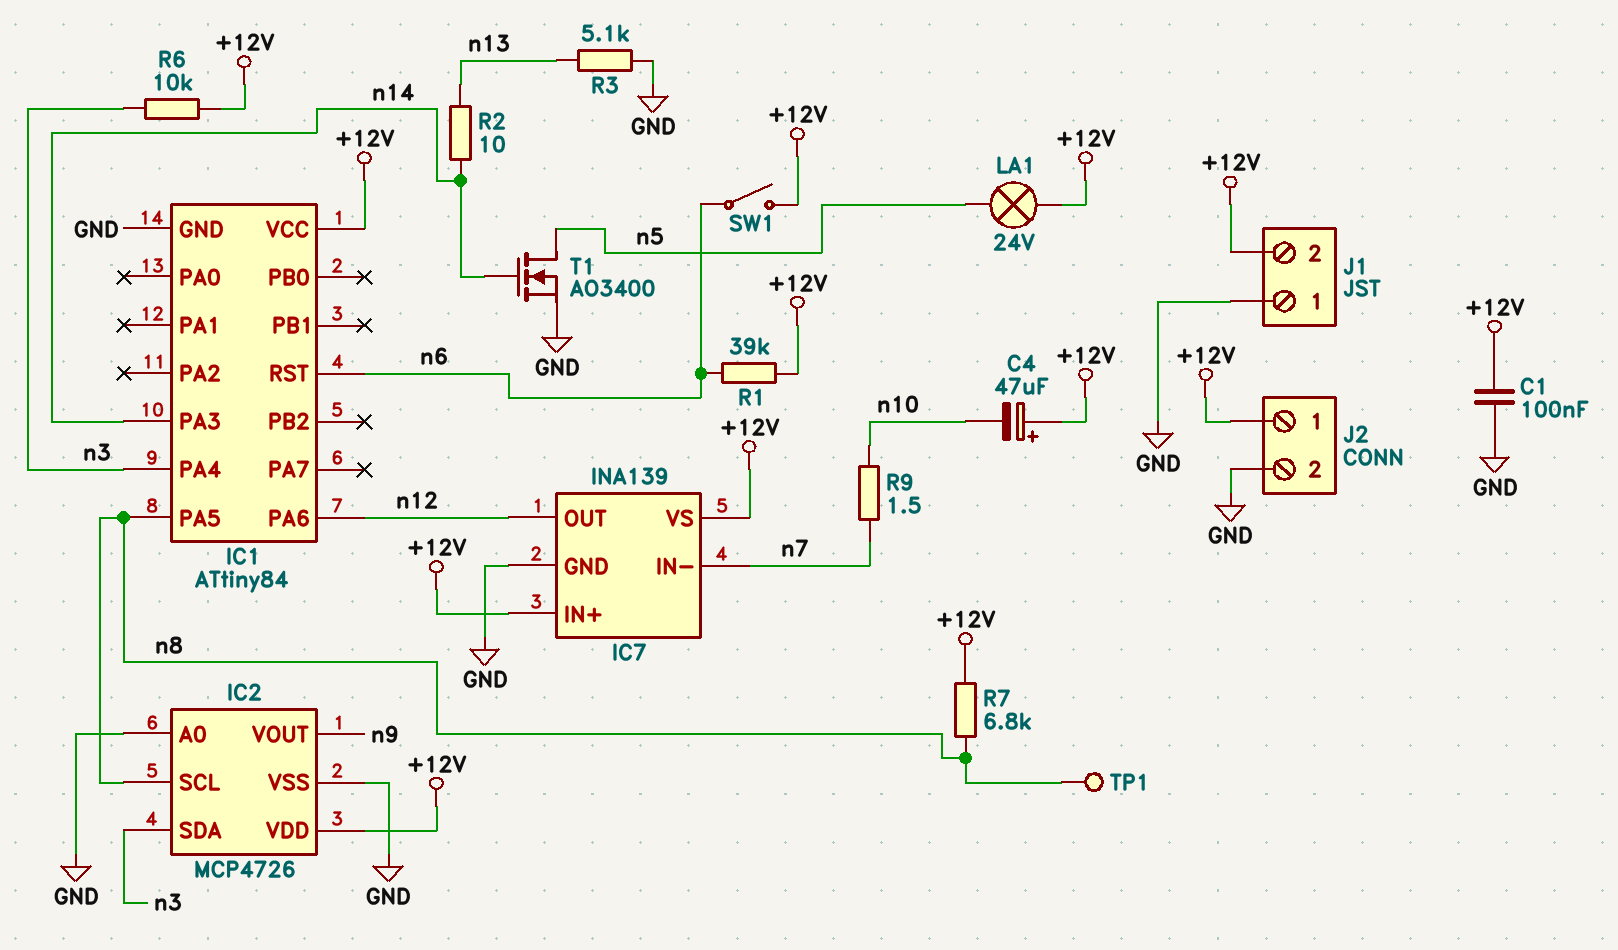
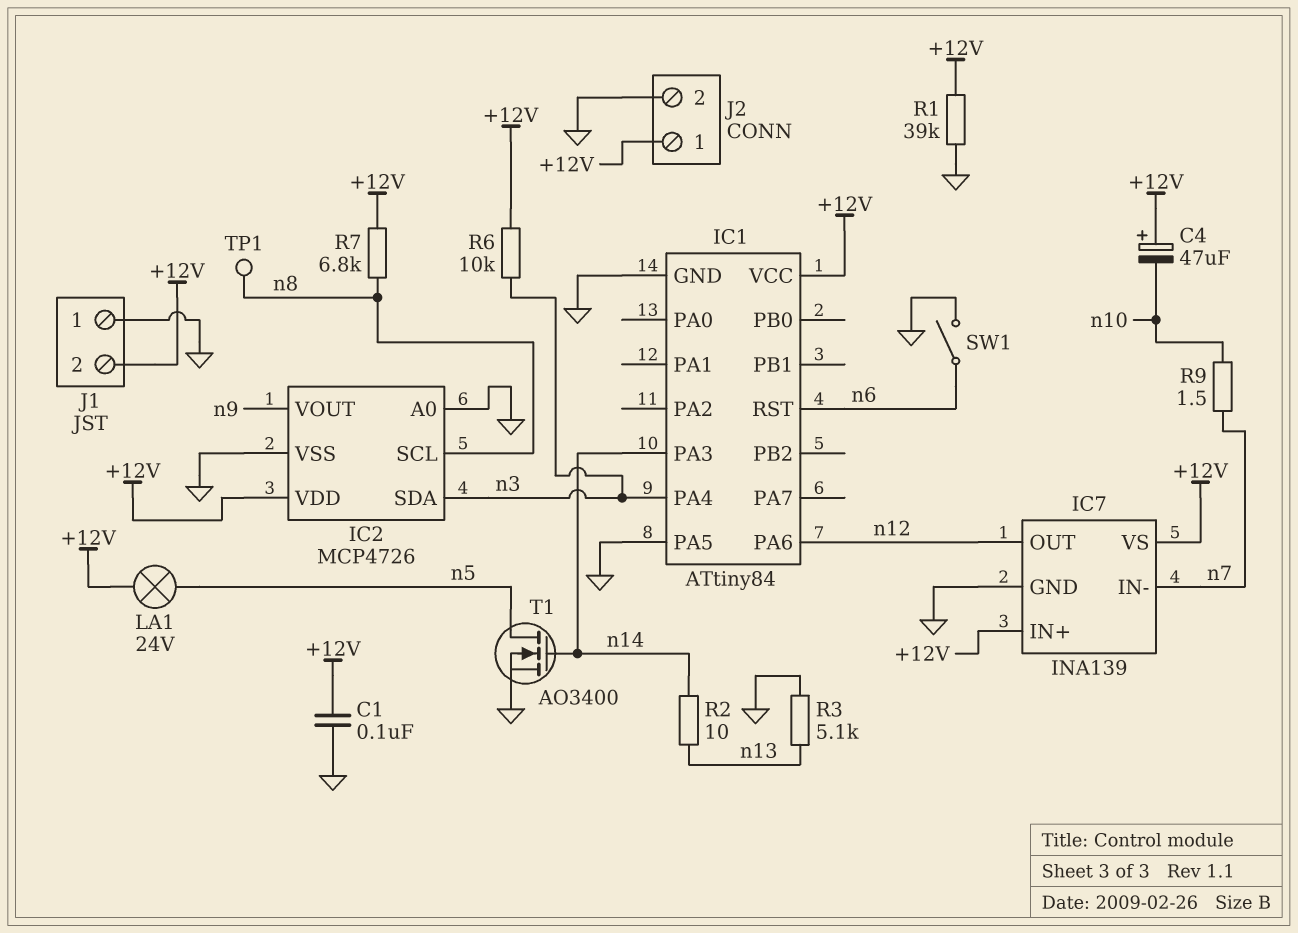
IC1 pin PA5: n8 -> GND
R1: 39k (+12V, n6) -> 39k (+12V, GND)
SW1: switch (+12V, n6) -> switch (GND, n6)

